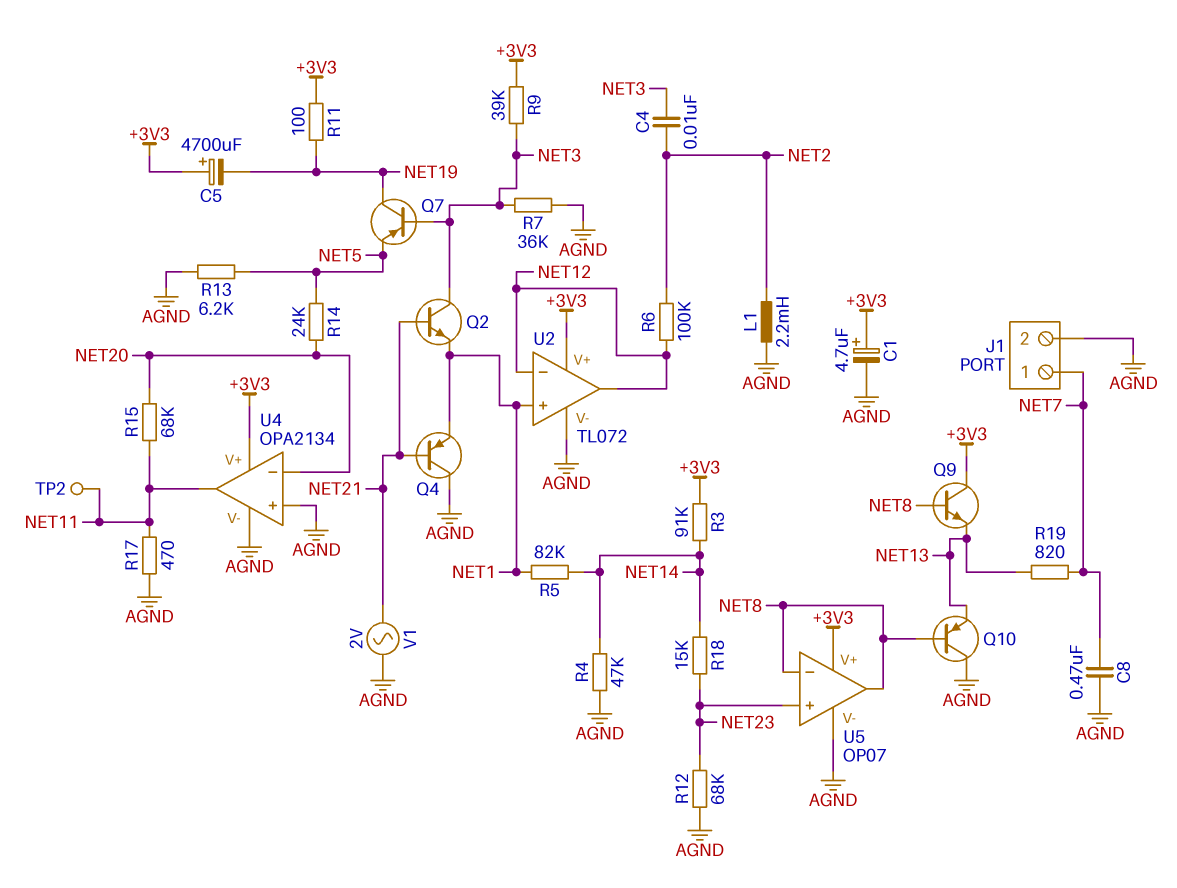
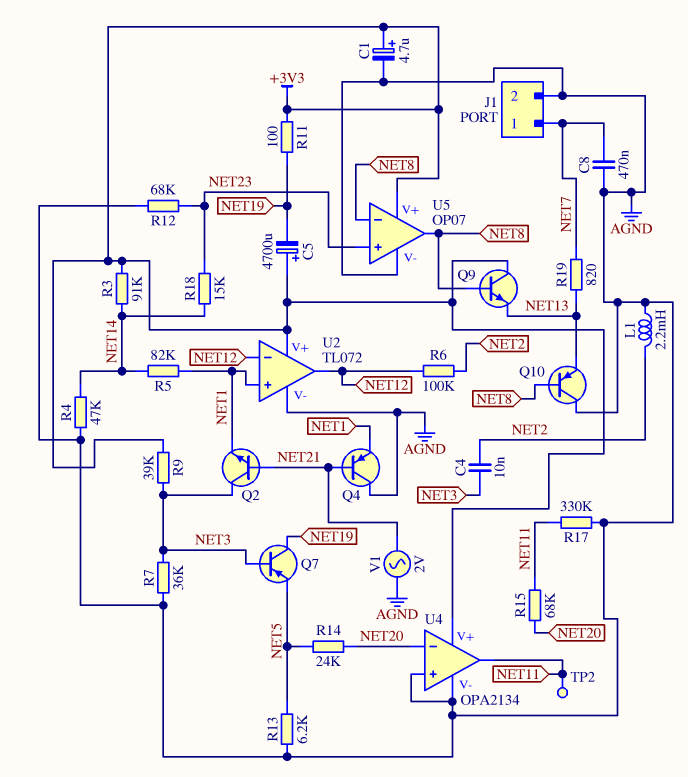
R17: 470 (AGND, NET11) -> 330k (AGND, NET11)

